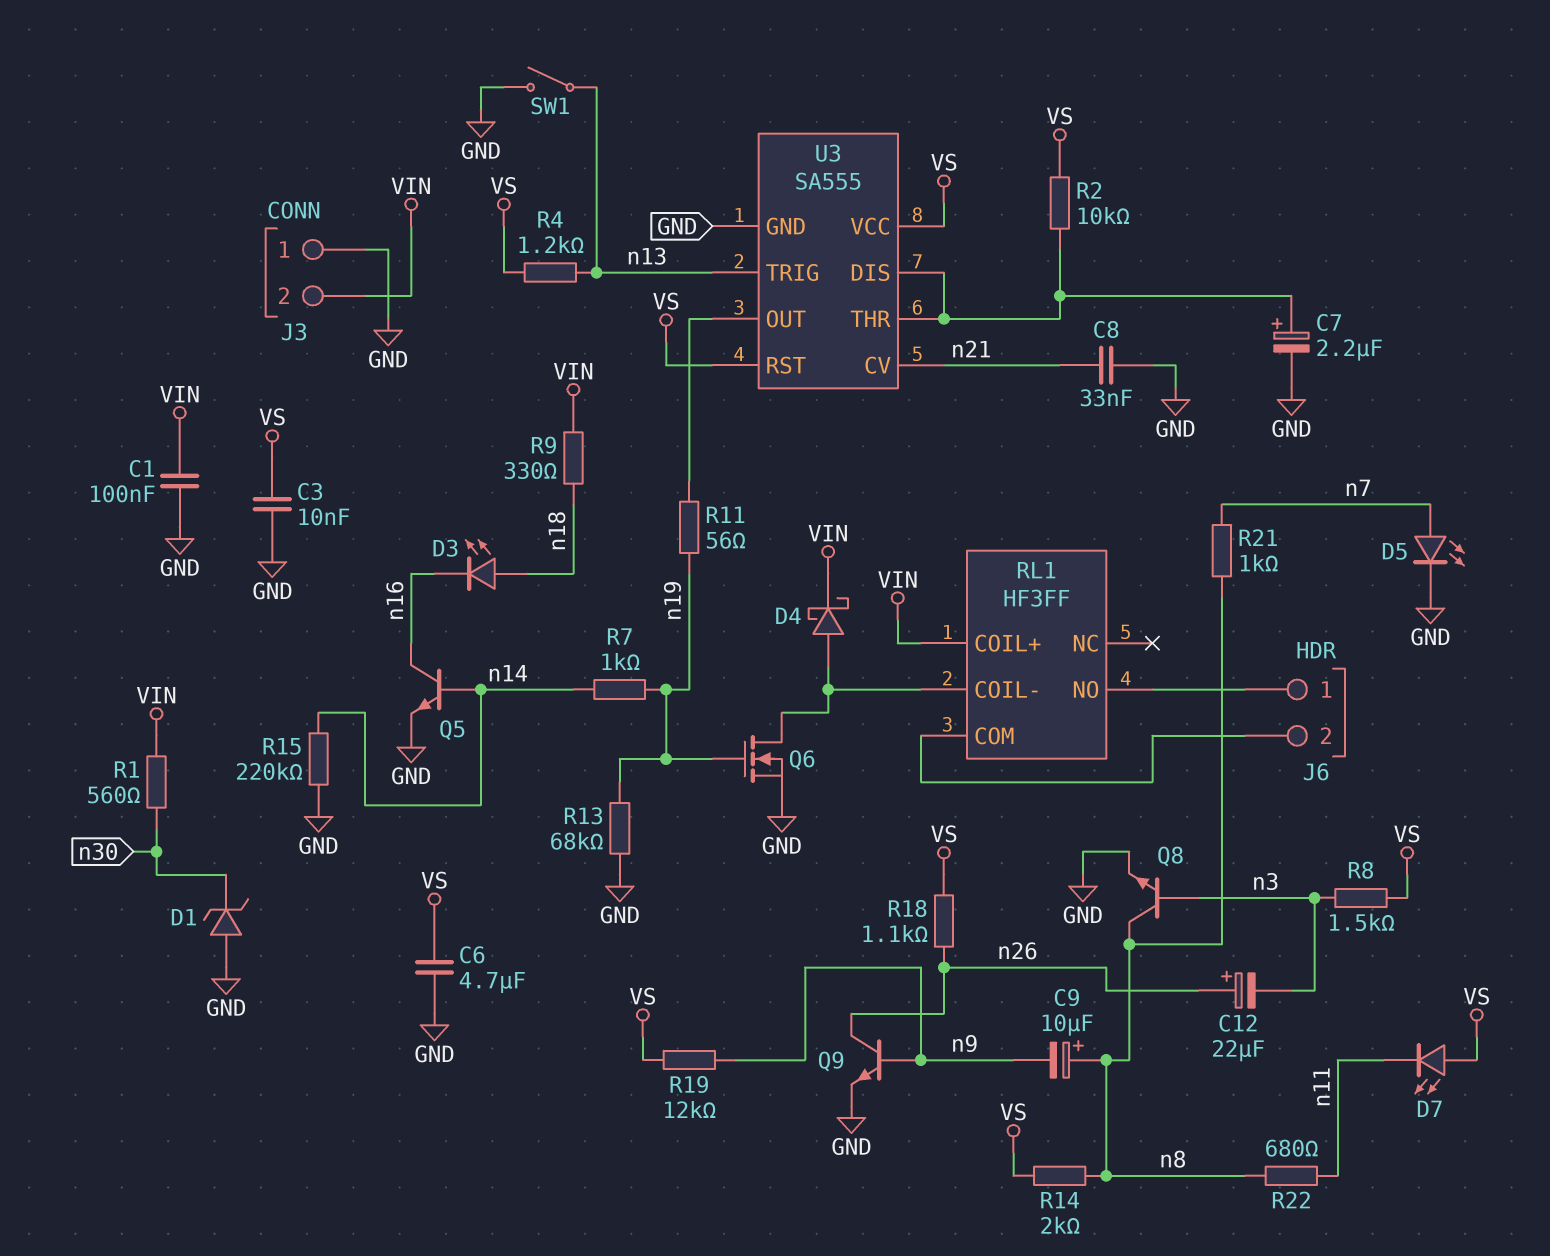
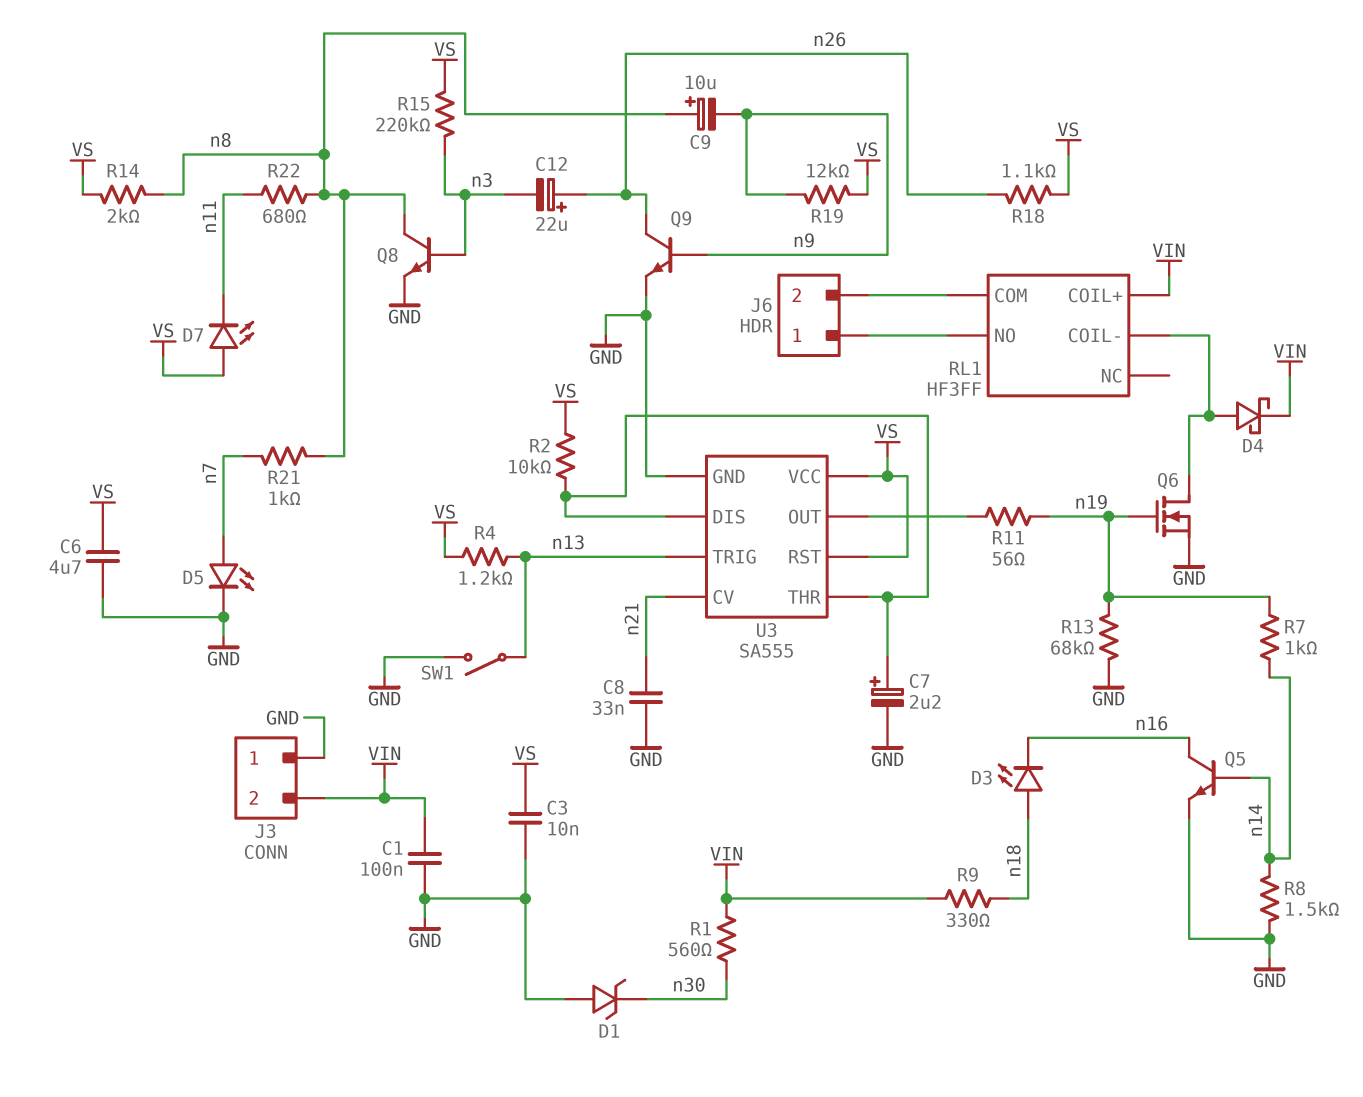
R8: 1.5k (VS, n3) -> 1.5k (GND, n14)
R15: 220k (GND, n14) -> 220k (VS, n3)

